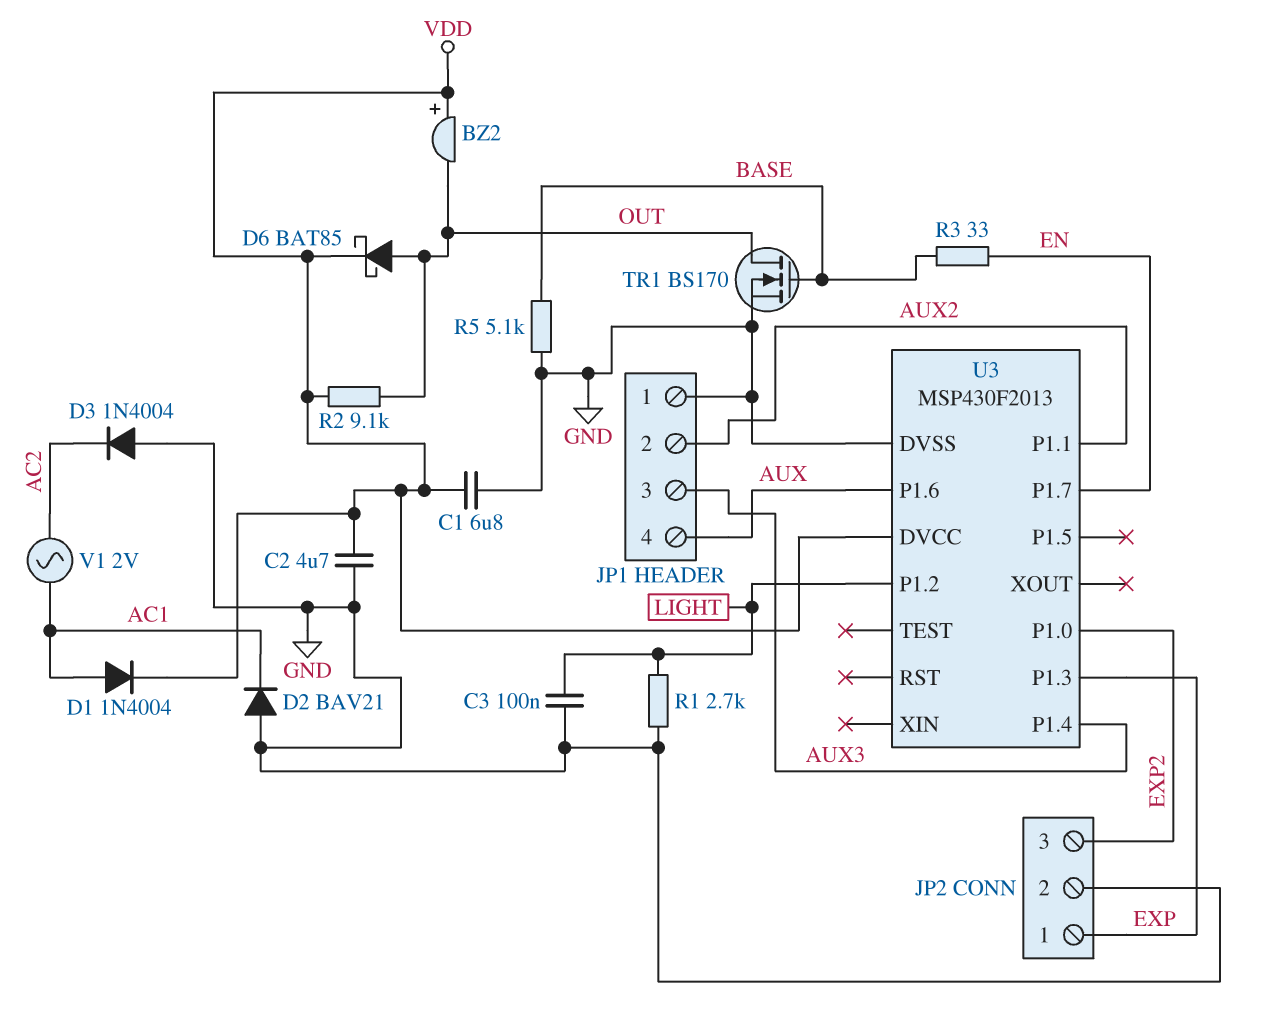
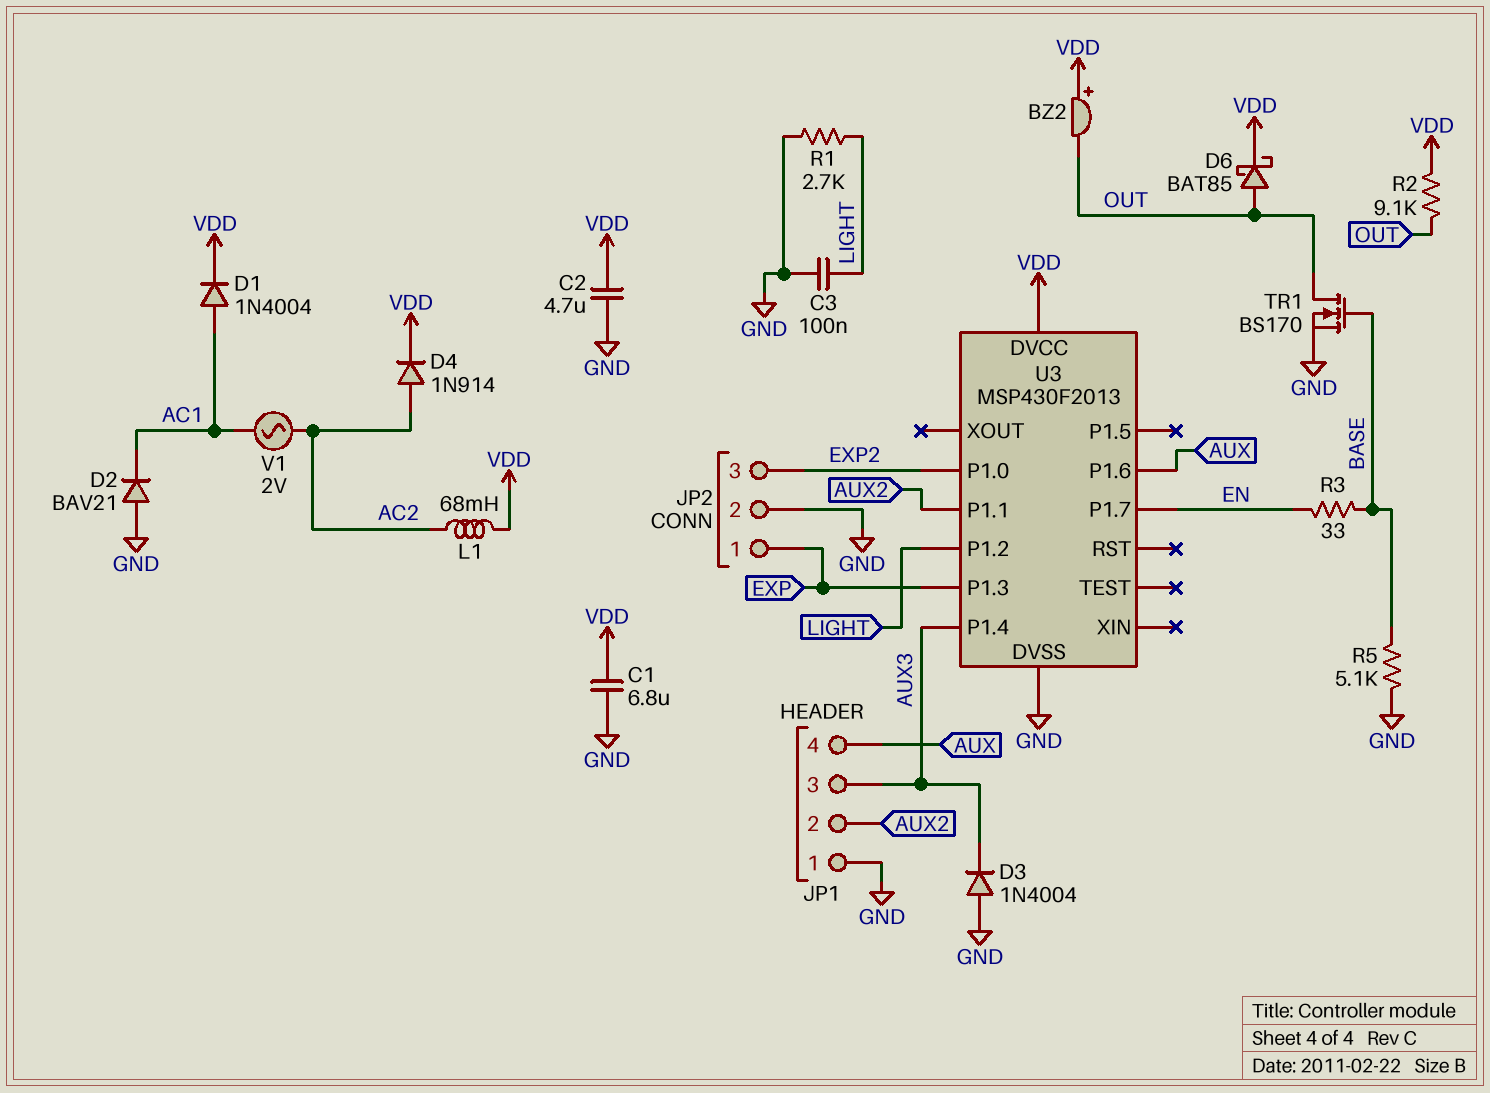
D3: diode 1N4004 (A GND, K AC2) -> diode 1N4004 (A GND, K AUX3)
D4: none -> diode 1N914 (A AC2, K VDD)
L1: none -> 68mH (AC2, VDD)

